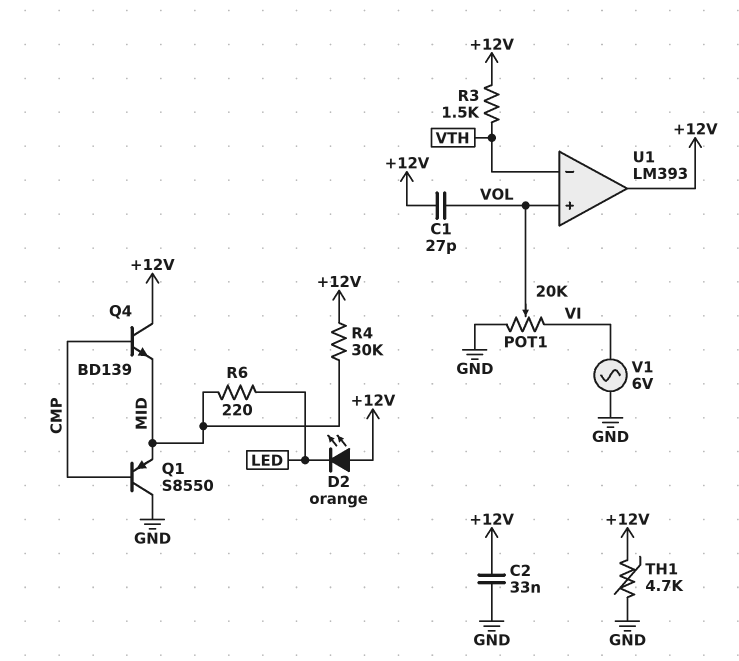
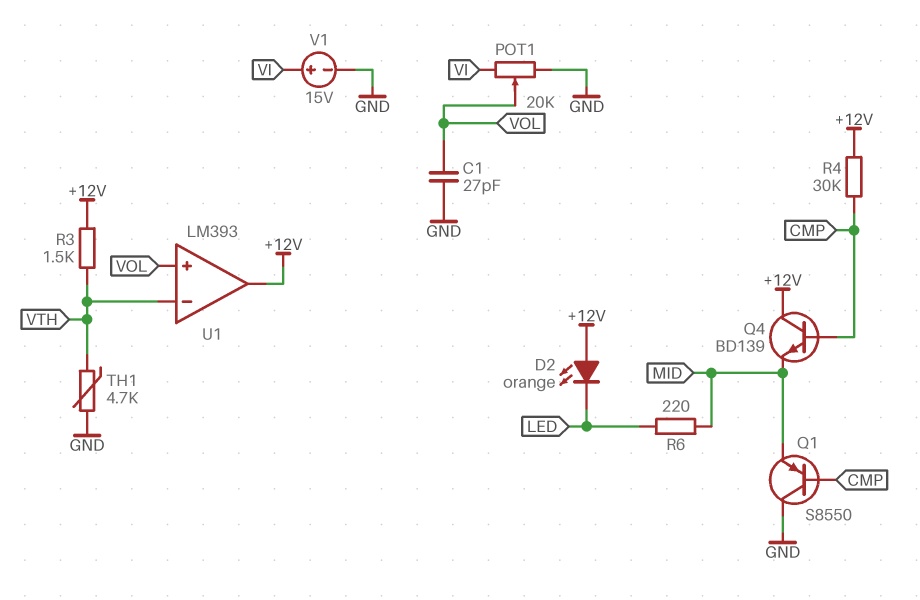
C1: 27pF (+12V, VOL) -> 27pF (GND, VOL)
C2: 33nF (+12V, GND) -> none
R4: 30k (+12V, MID) -> 30k (+12V, CMP)
TH1: 4.7k (+12V, GND) -> 4.7k (GND, VTH)
V1: AC 6V (GND, VI) -> 15V (plus VI, minus GND)

